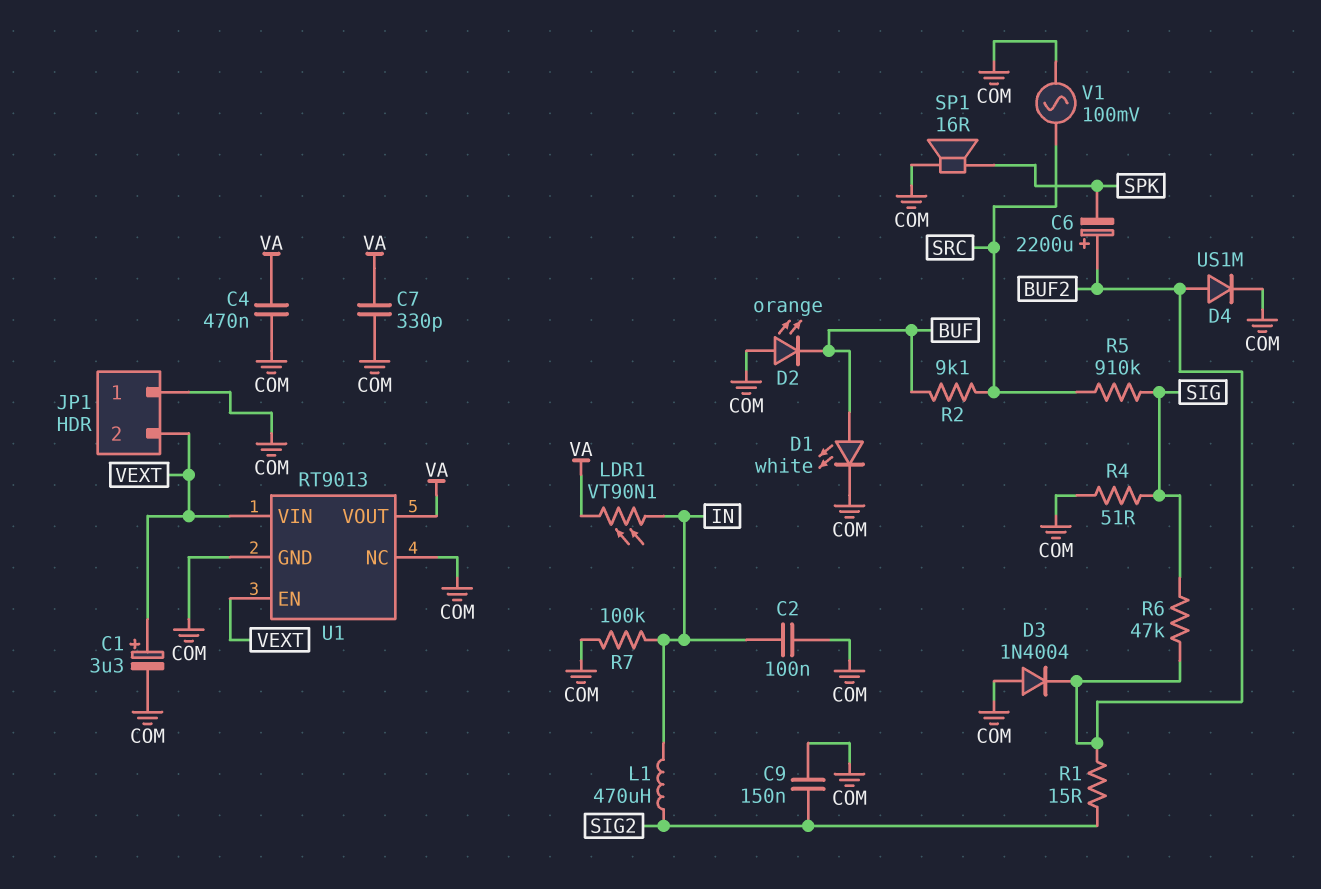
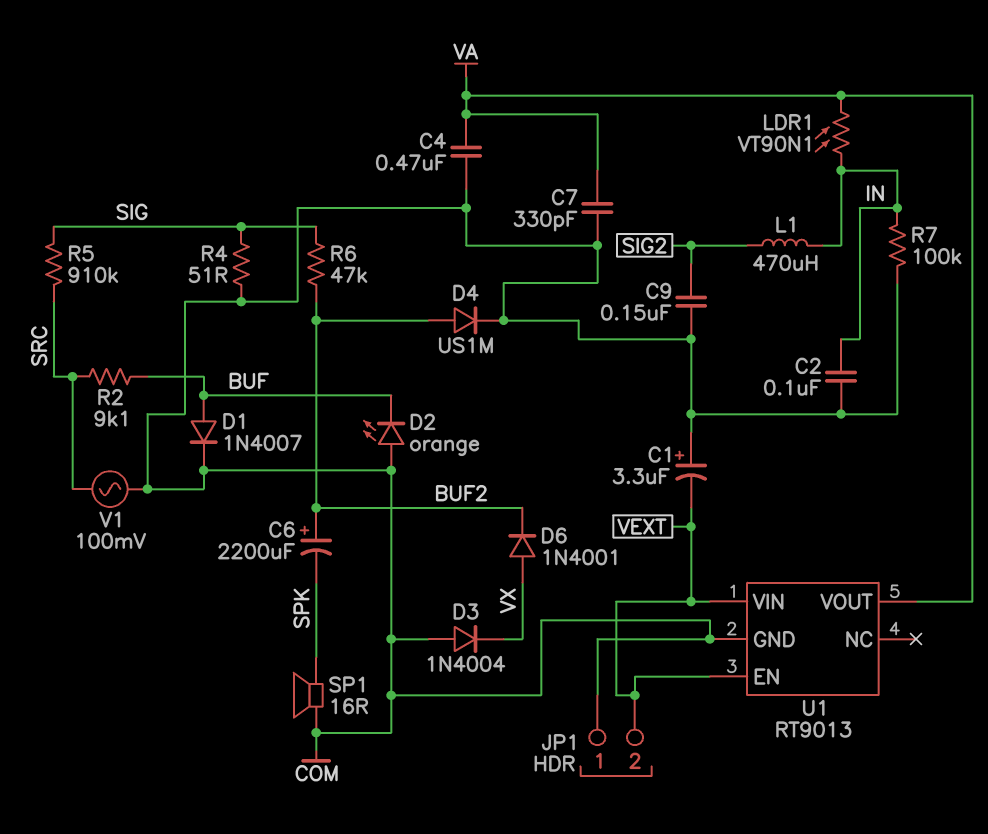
C1: 3.3uF (plus VEXT, minus COM) -> 3.3uF (plus COM, minus VEXT)
D1: LED white (A BUF, K COM) -> diode 1N4007 (A BUF, K COM)
D3: diode 1N4004 (A COM, K BUF2) -> diode 1N4004 (A COM, K VX)
D6: none -> diode 1N4001 (A VX, K BUF2)
R1: 15 (BUF2, SIG2) -> none
U1 pin NC: COM -> none

